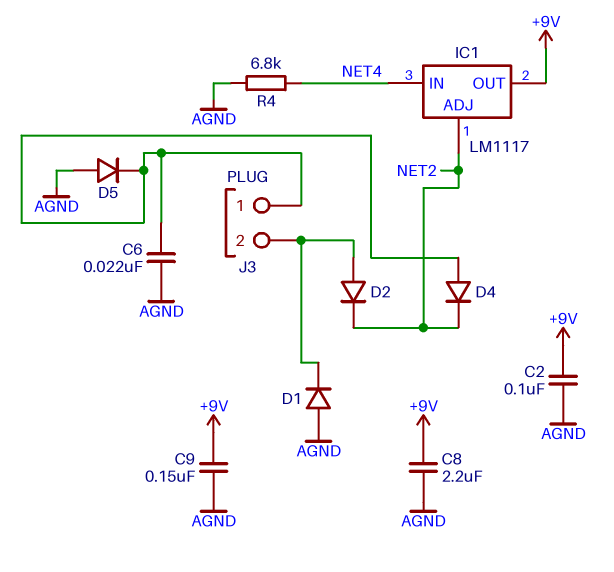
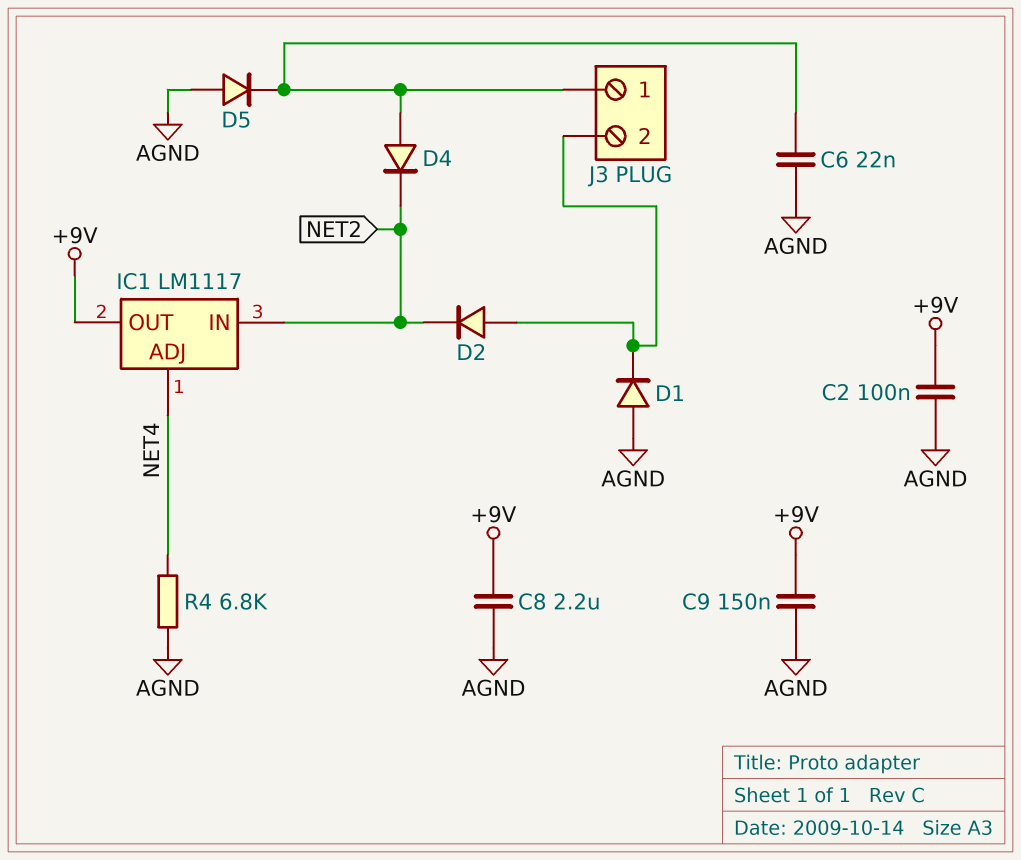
IC1 pin ADJ: NET2 -> NET4
IC1 pin IN: NET4 -> NET2

